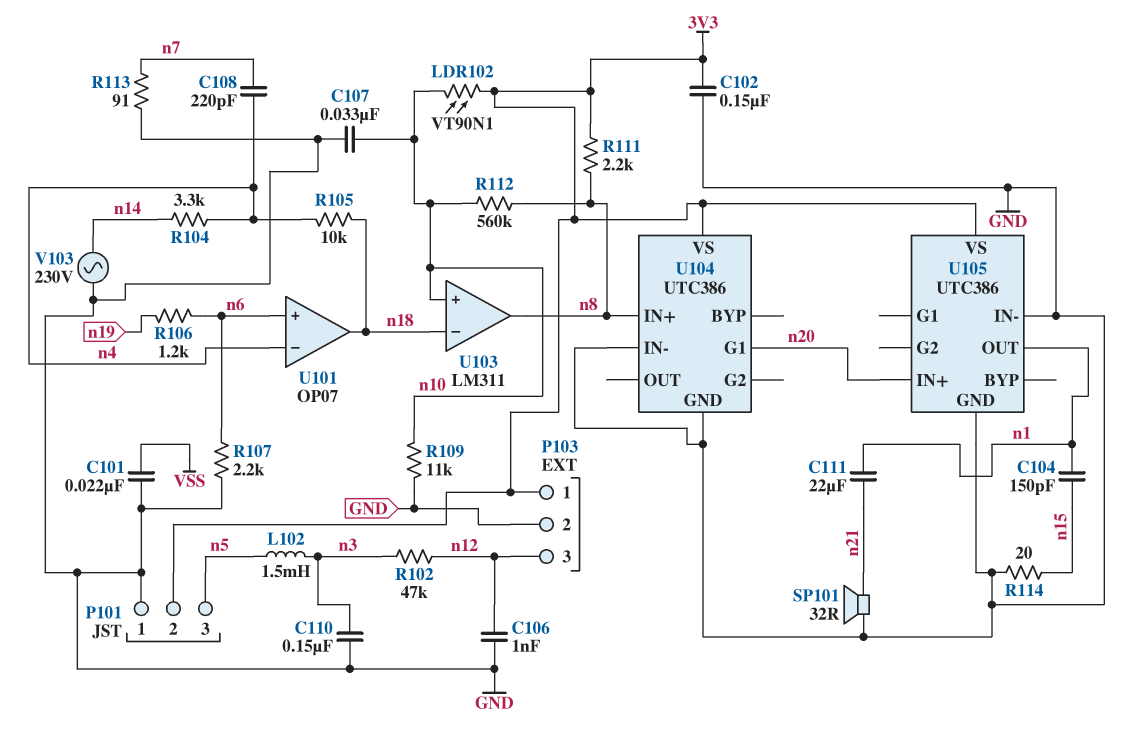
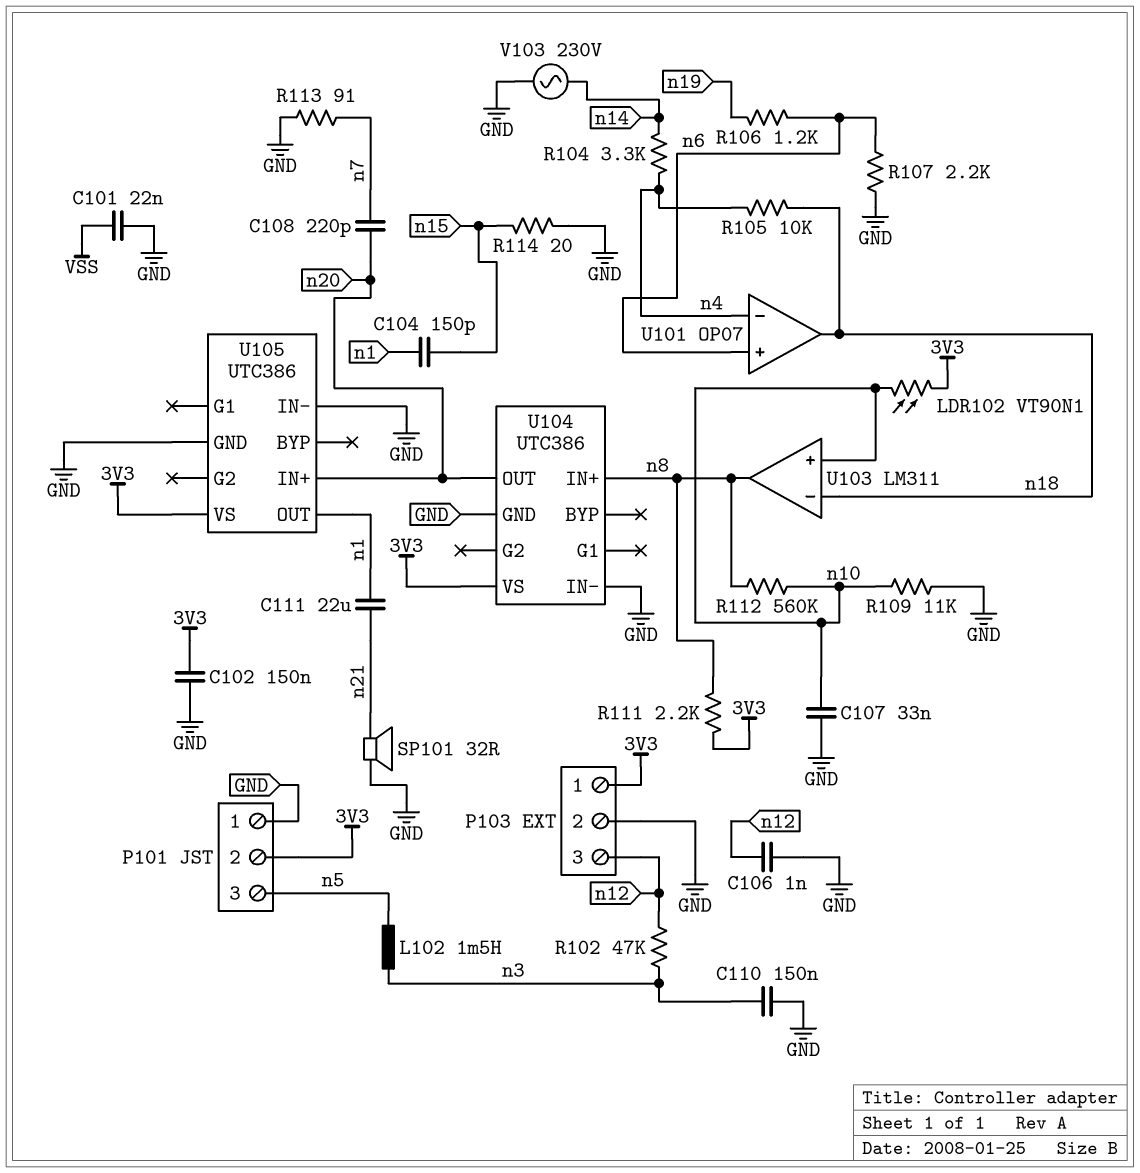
C108: 220pF (n4, n7) -> 220pF (n7, n20)
U104 pin G1: n20 -> none
U104 pin OUT: none -> n20

